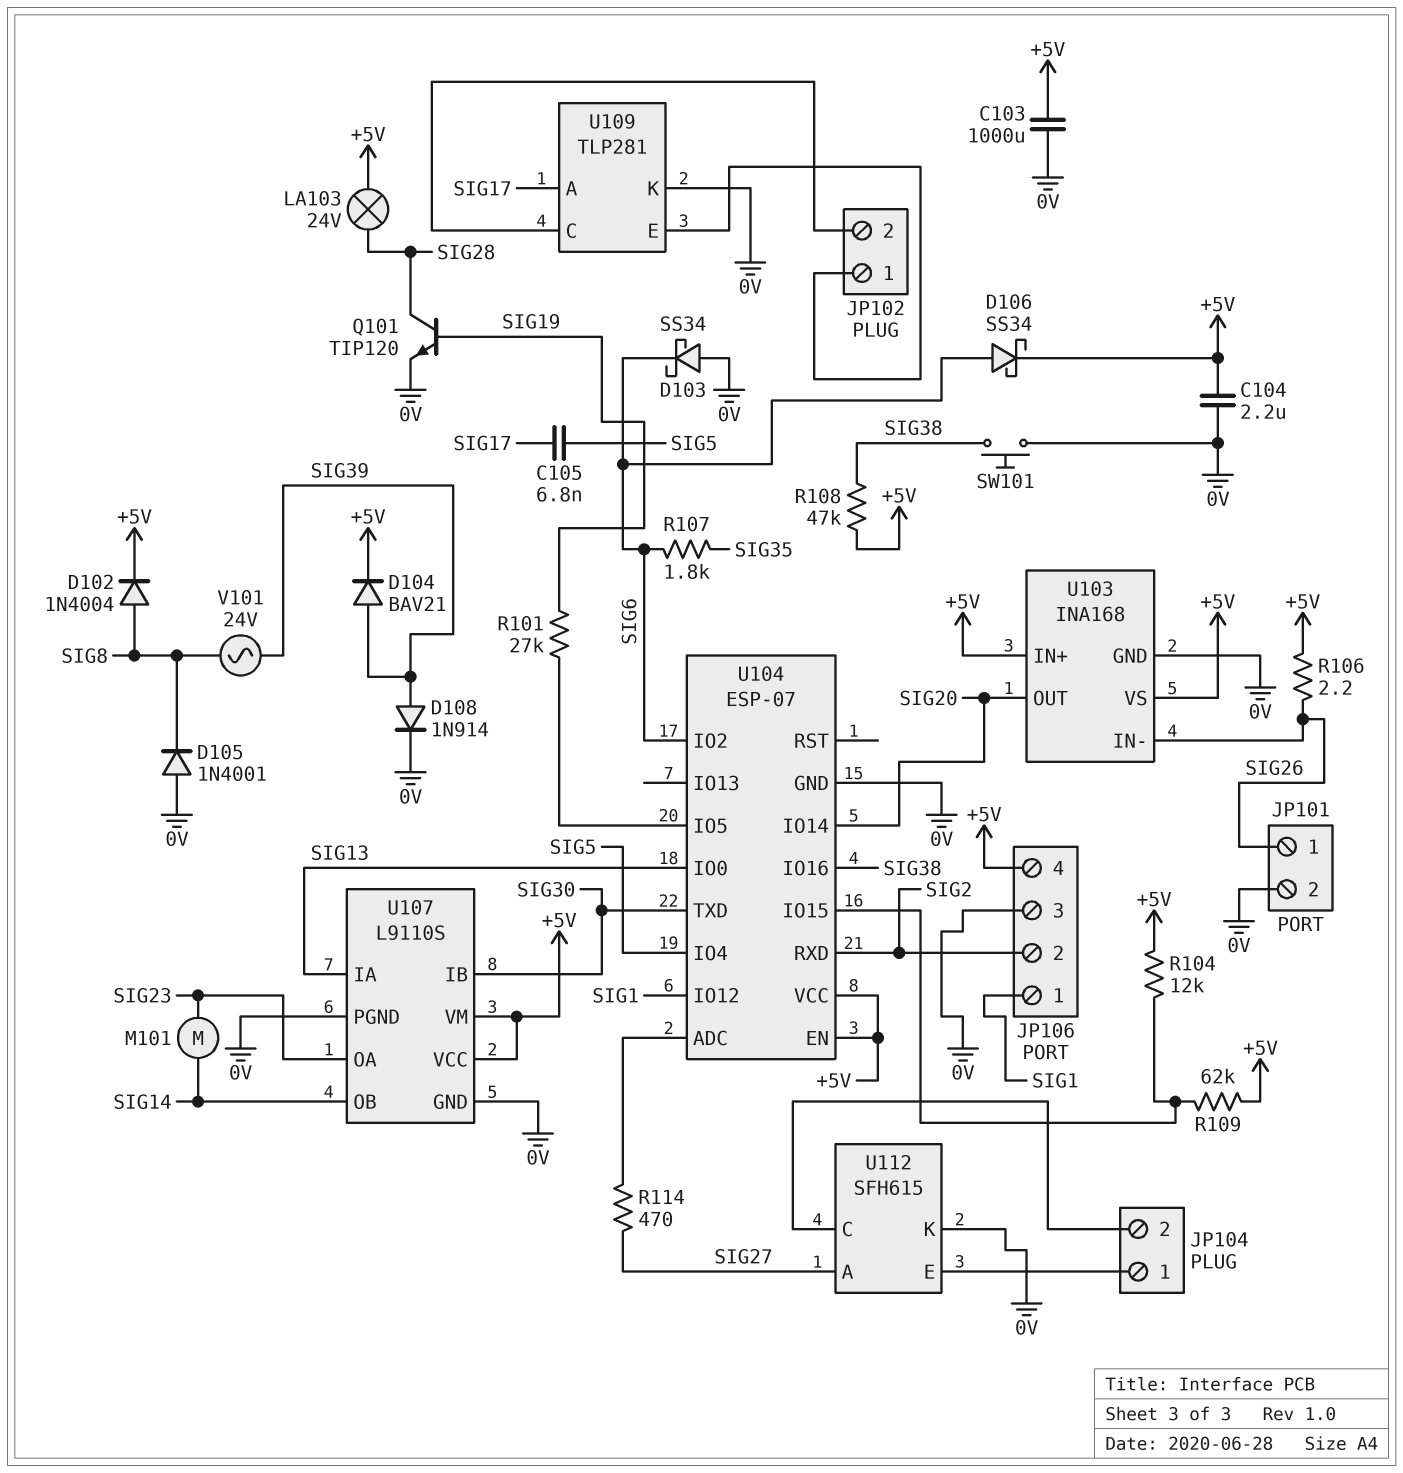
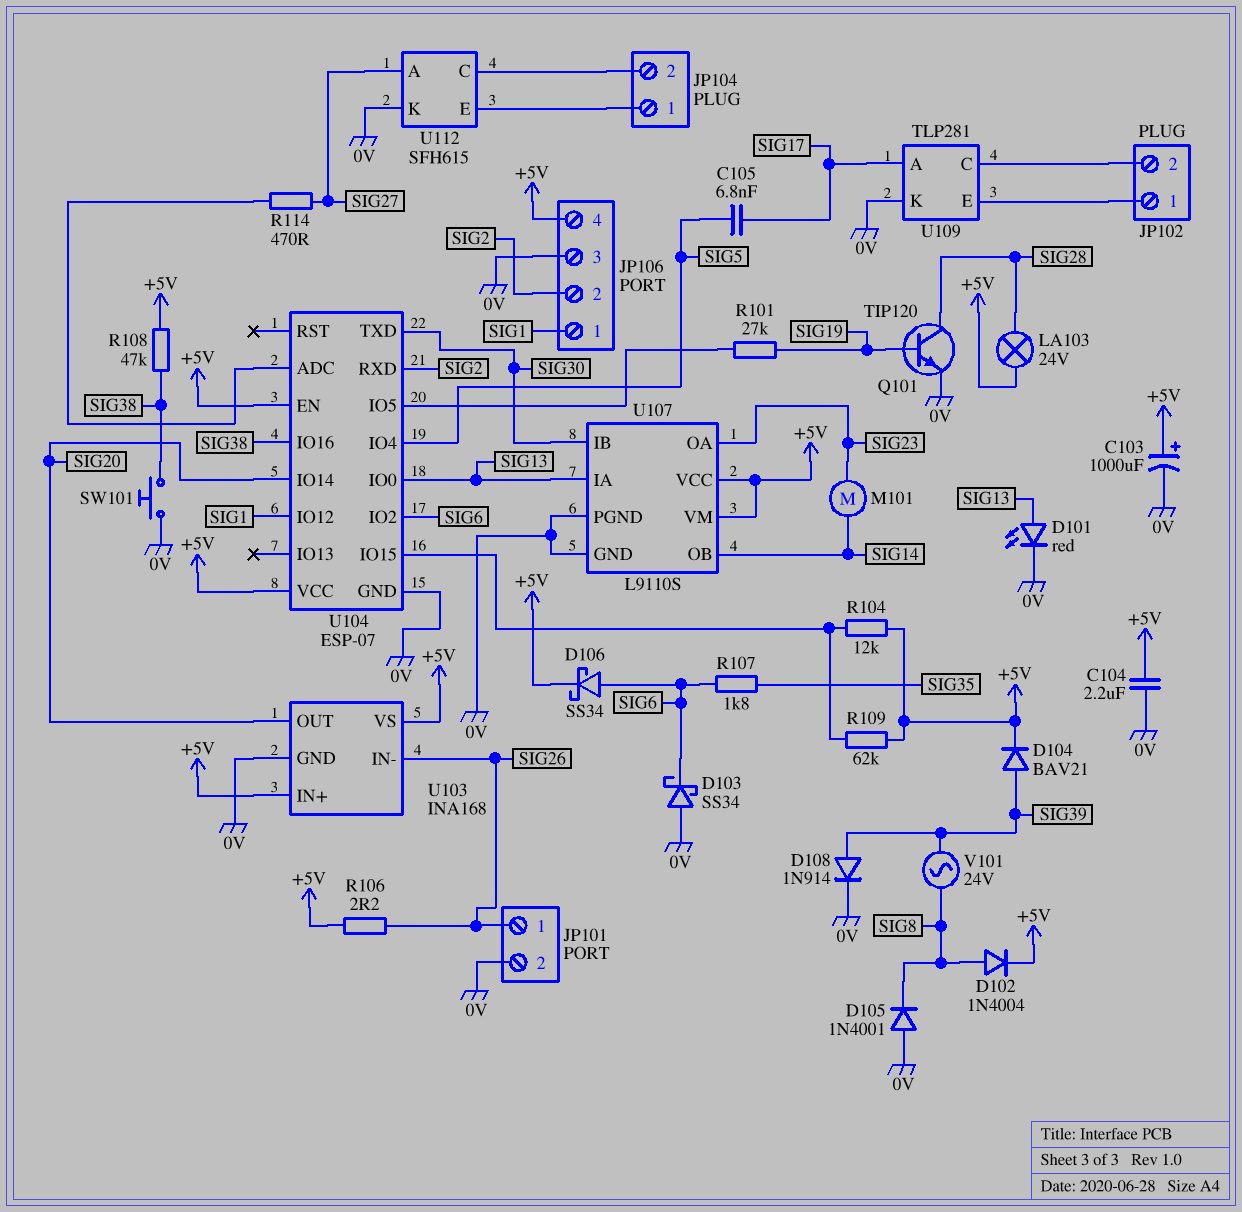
C103: 1000uF (+5V, 0V) -> 1000uF (plus +5V, minus 0V)
D101: none -> LED red (A SIG13, K 0V)

